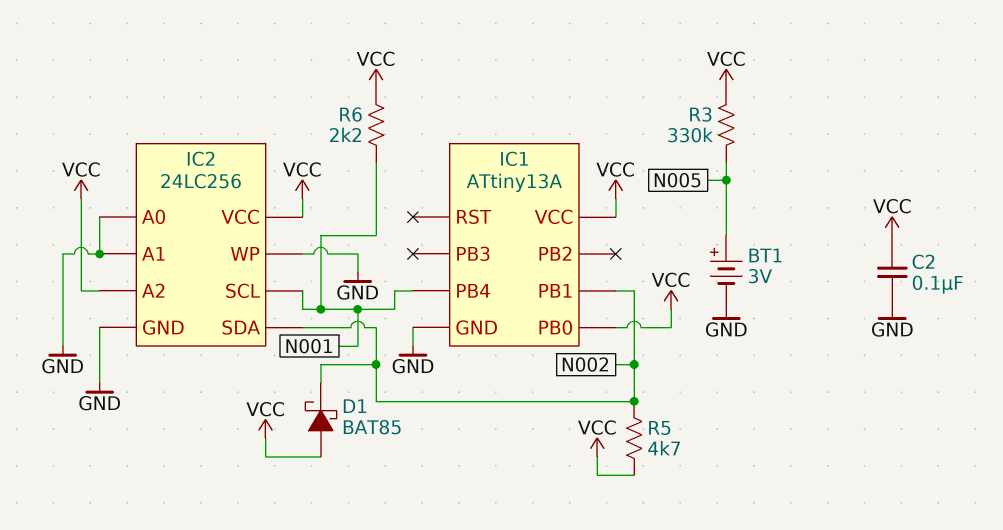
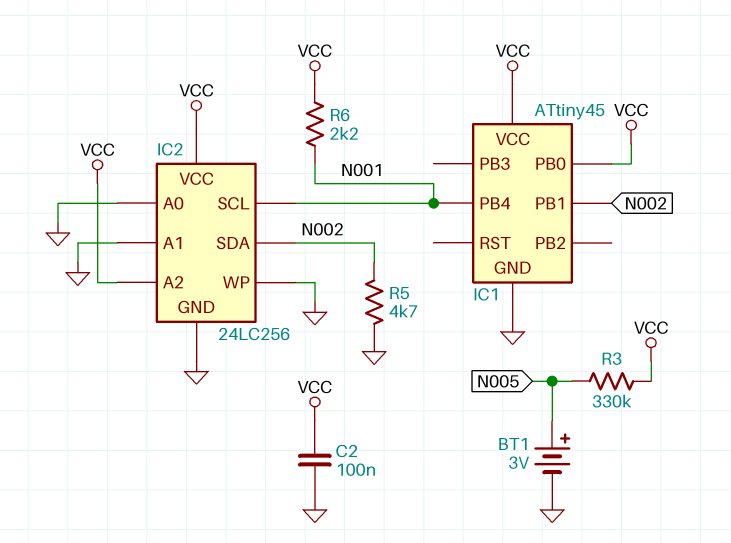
D1: schottky BAT85 (A VCC, K N002) -> none
IC1: ATtiny13A -> ATtiny45
R5: 4.7k (N002, VCC) -> 4.7k (GND, N002)

